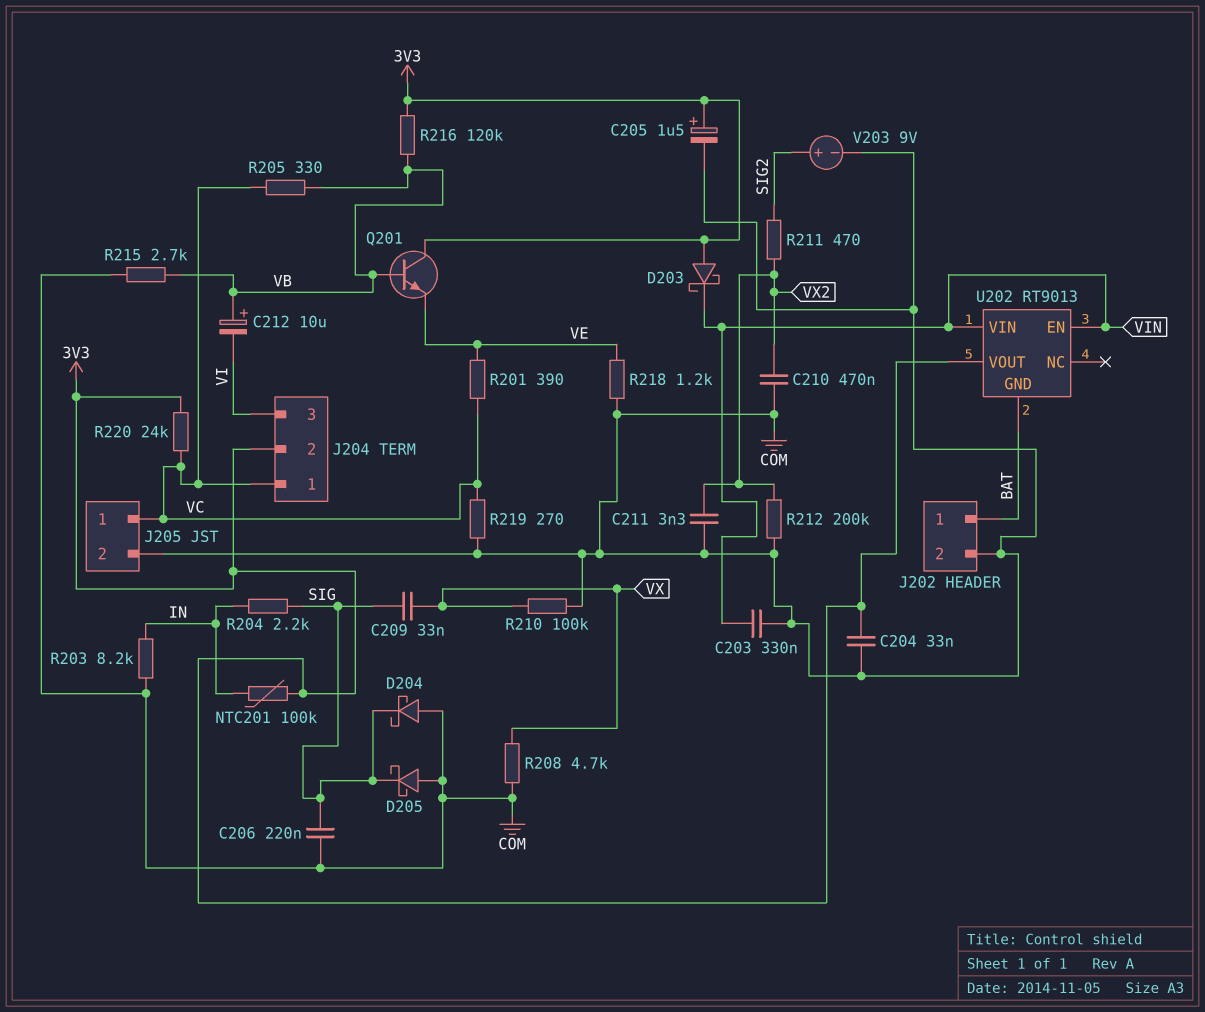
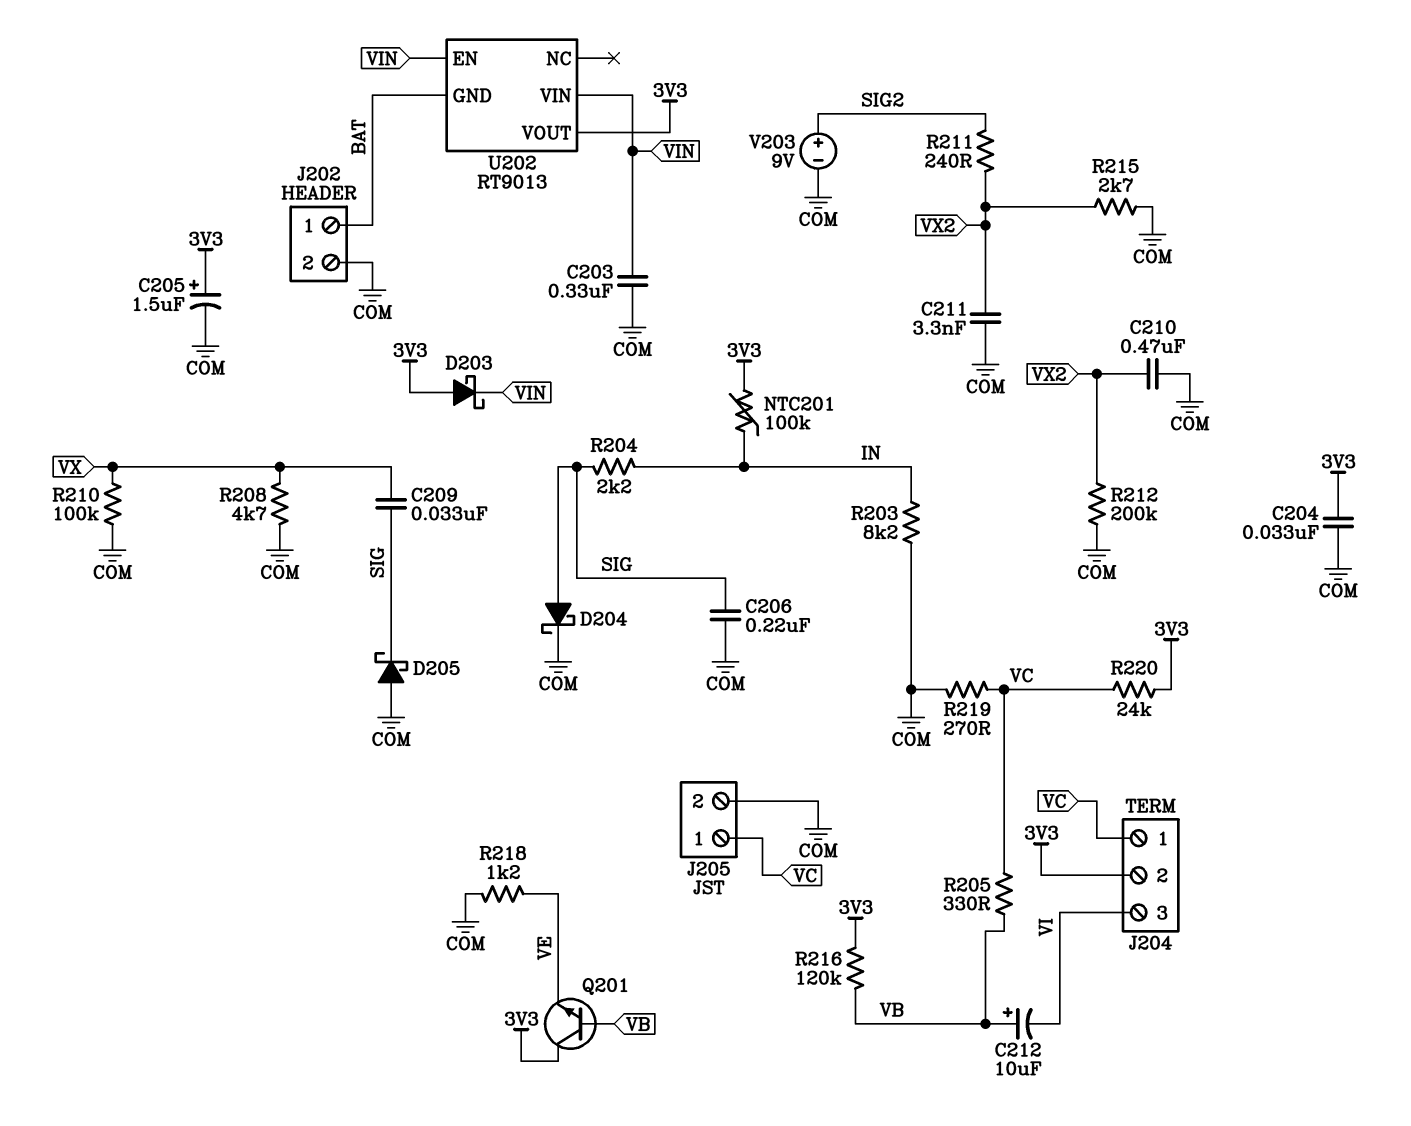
D204: schottky (A COM, K SIG) -> schottky (A SIG, K COM)
R201: 390 (VC, VE) -> none
R211: 470 (SIG2, VX2) -> 240 (SIG2, VX2)
R215: 2.7k (COM, VB) -> 2.7k (COM, VX2)

